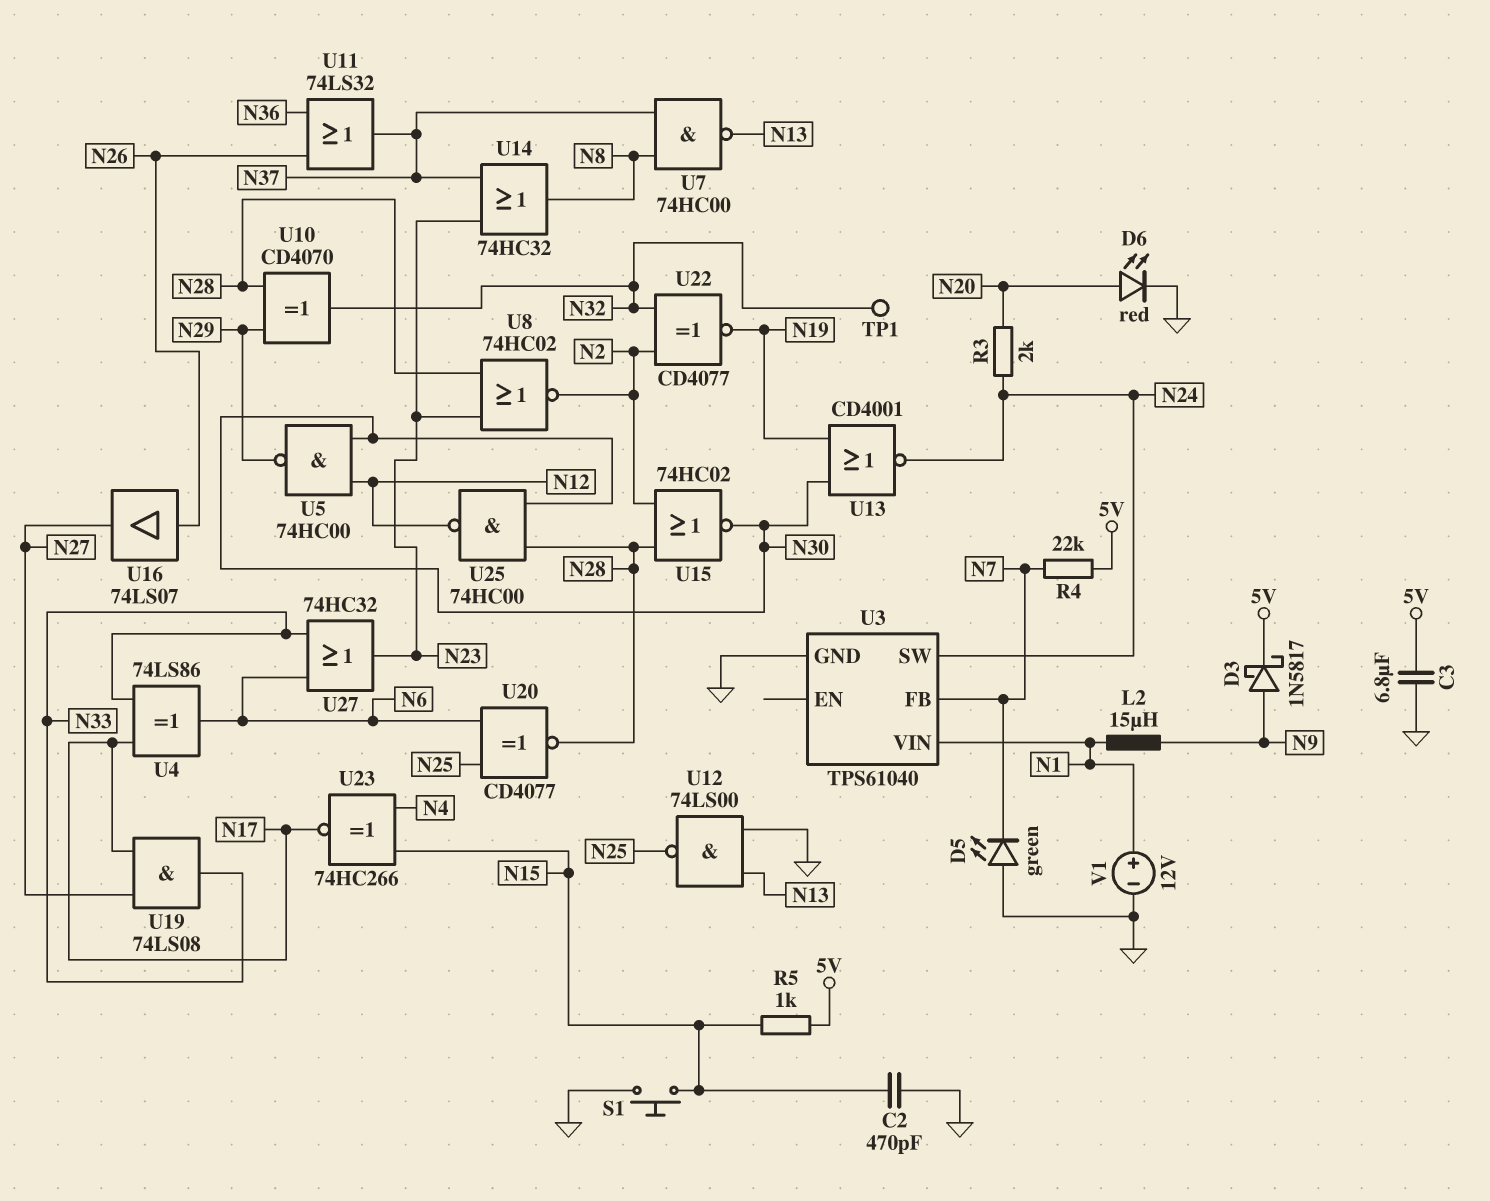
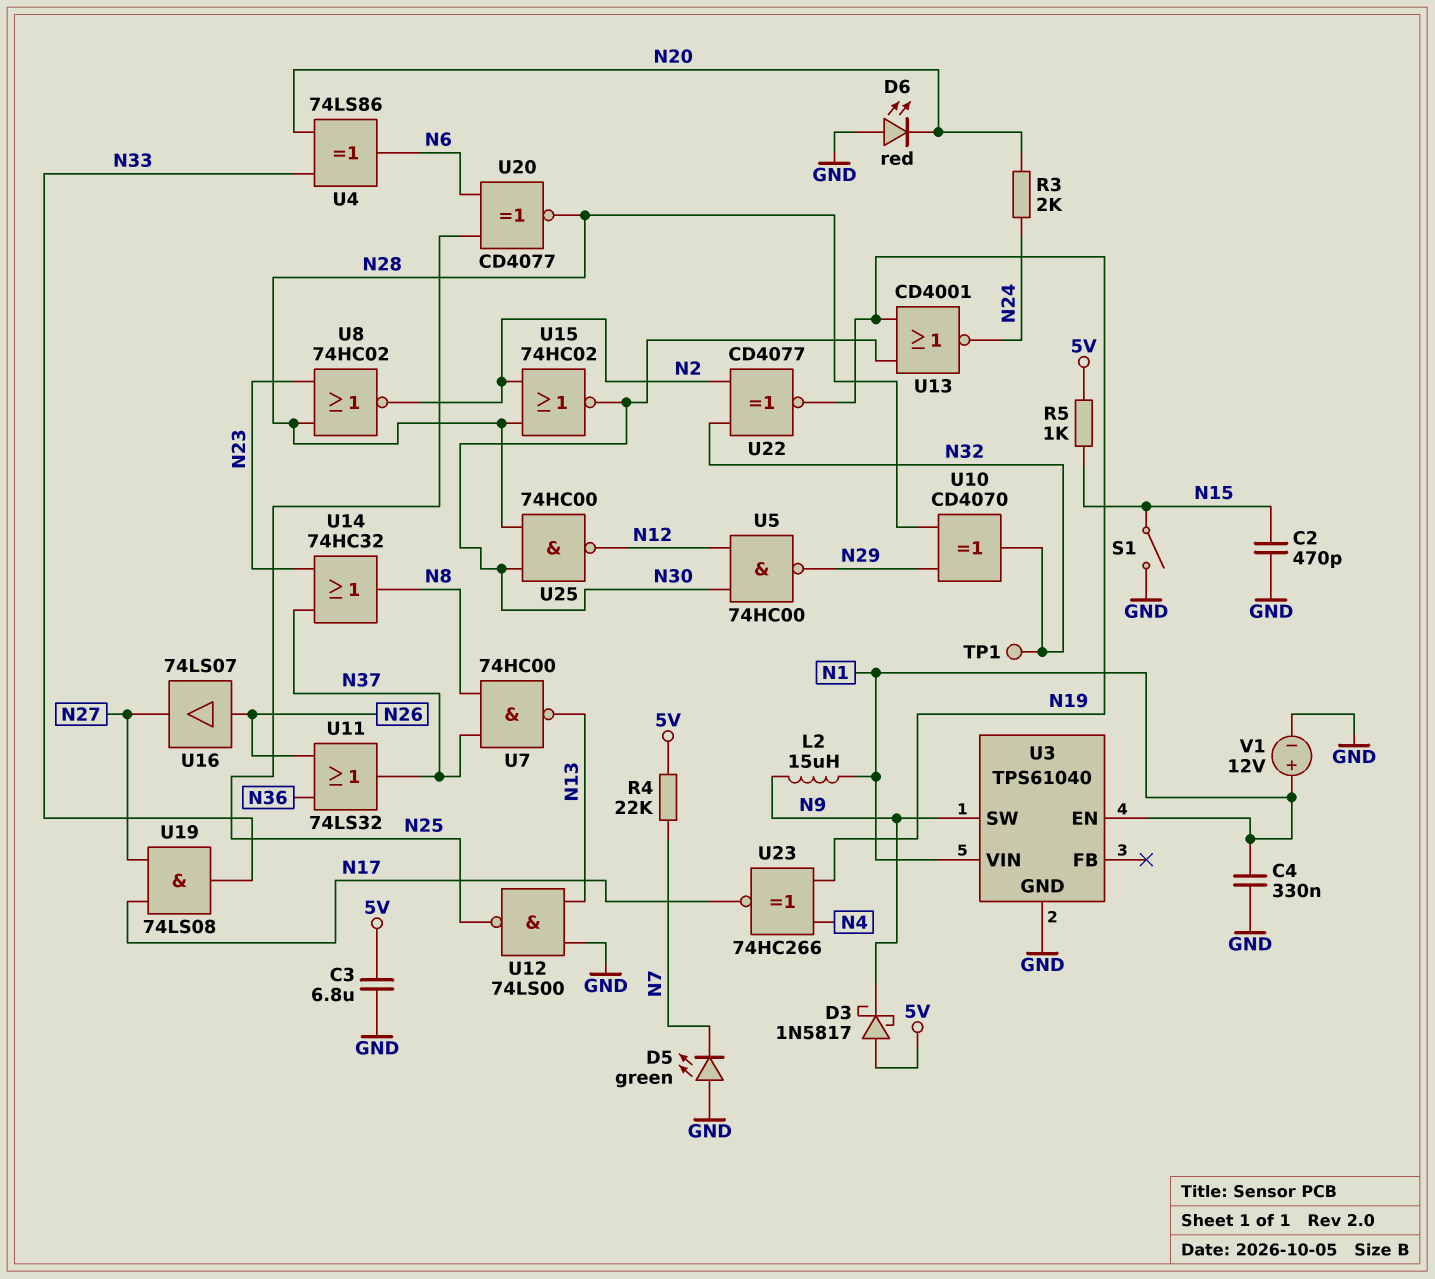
C4: none -> 330nF (GND, N1)
D3: schottky 1N5817 (A N9, K 5V) -> schottky 1N5817 (A 5V, K N9)
D6: LED red (A N20, K GND) -> LED red (A GND, K N20)
S1: button (GND, N15) -> switch (GND, N15)
U3 pin EN: none -> N1
U3 pin FB: N7 -> none
U3 pin SW: N24 -> N9
U4: XOR 74LS86 (in N17, in N33, out N6) -> XOR 74LS86 (in N20, in N33, out N6)
U23: XNOR 74HC266 (in N4, in N15, out N17) -> XNOR 74HC266 (in N4, in N19, out N17)
U27: OR 74HC32 (in N6, in N33, out N23) -> none

